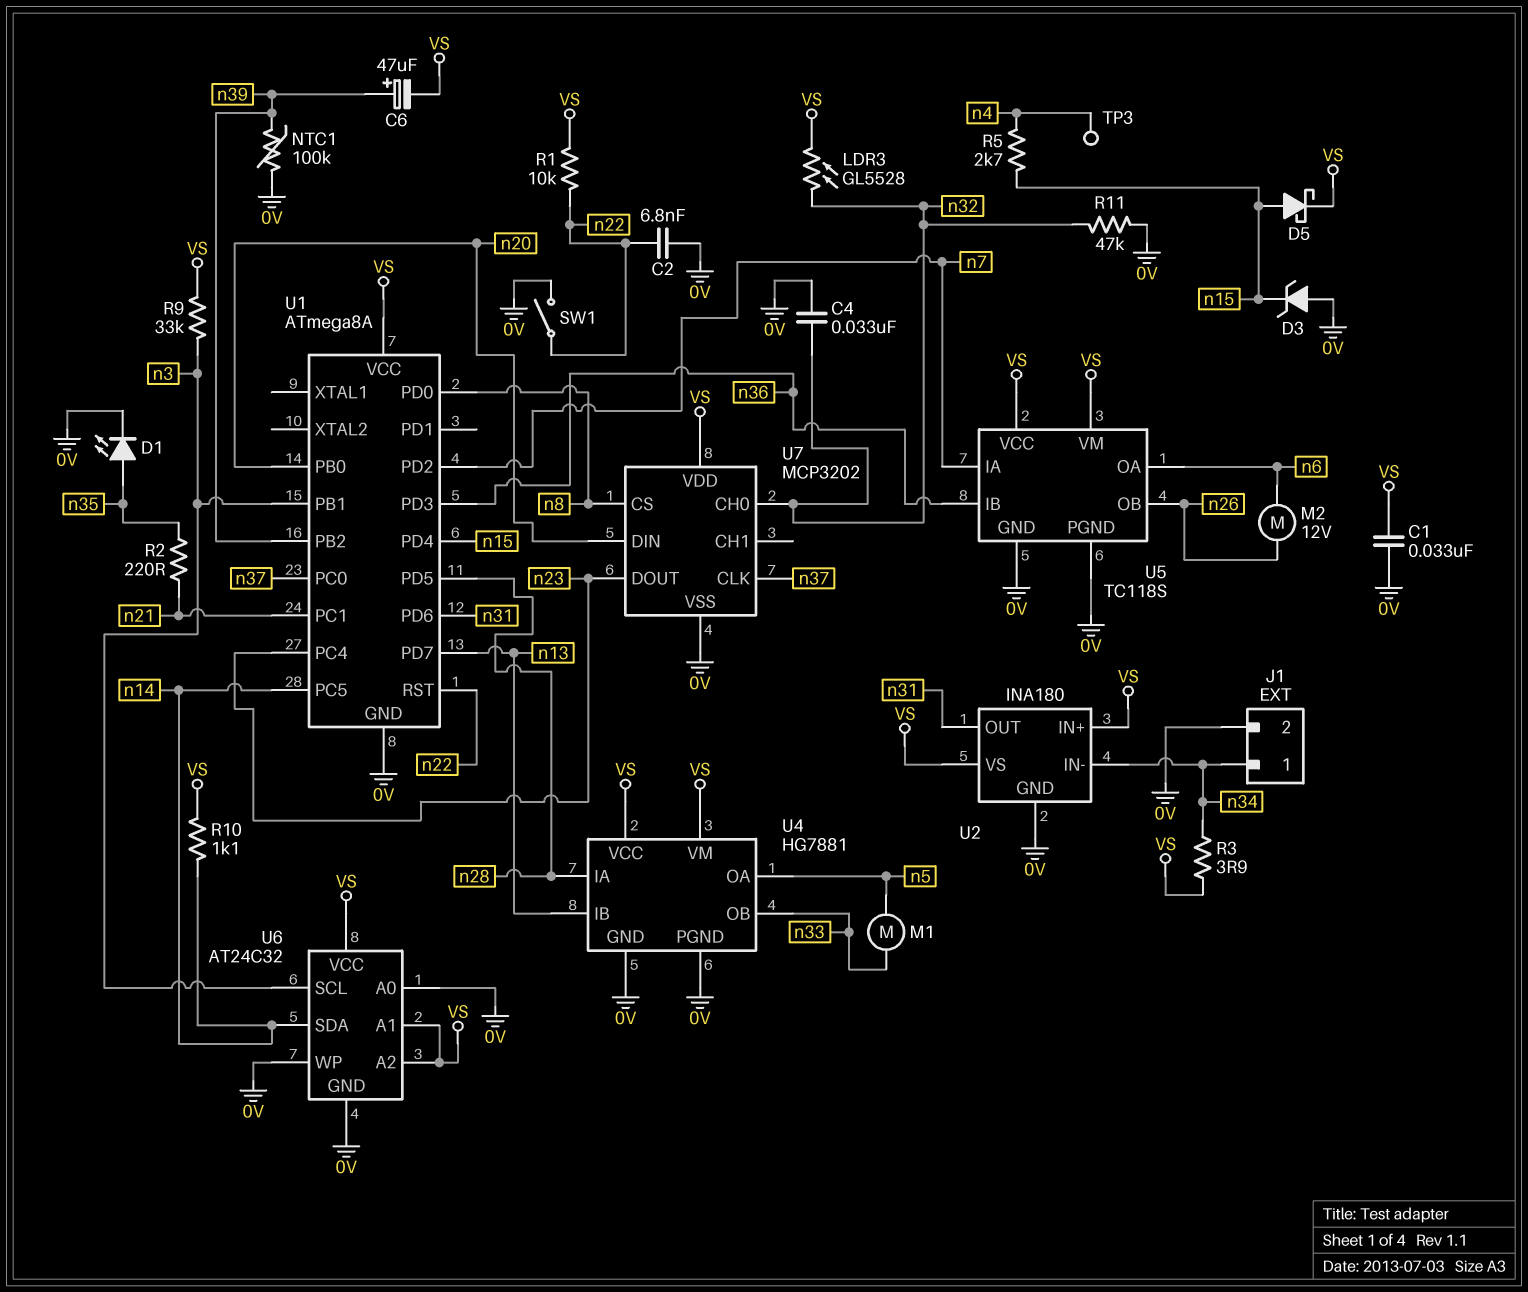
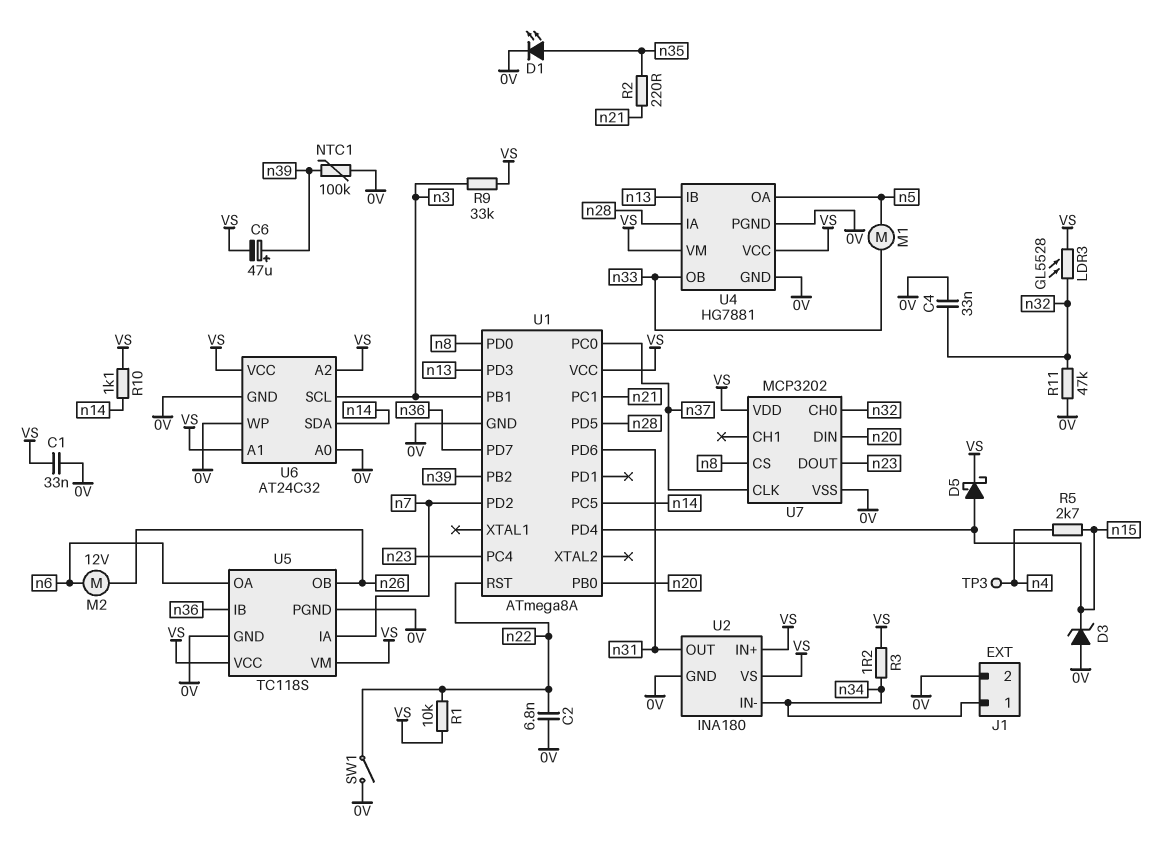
R3: 3.9 (VS, n34) -> 1.2 (VS, n34)
U1 pin PD3: n36 -> n13
U1 pin PD7: n13 -> n36

